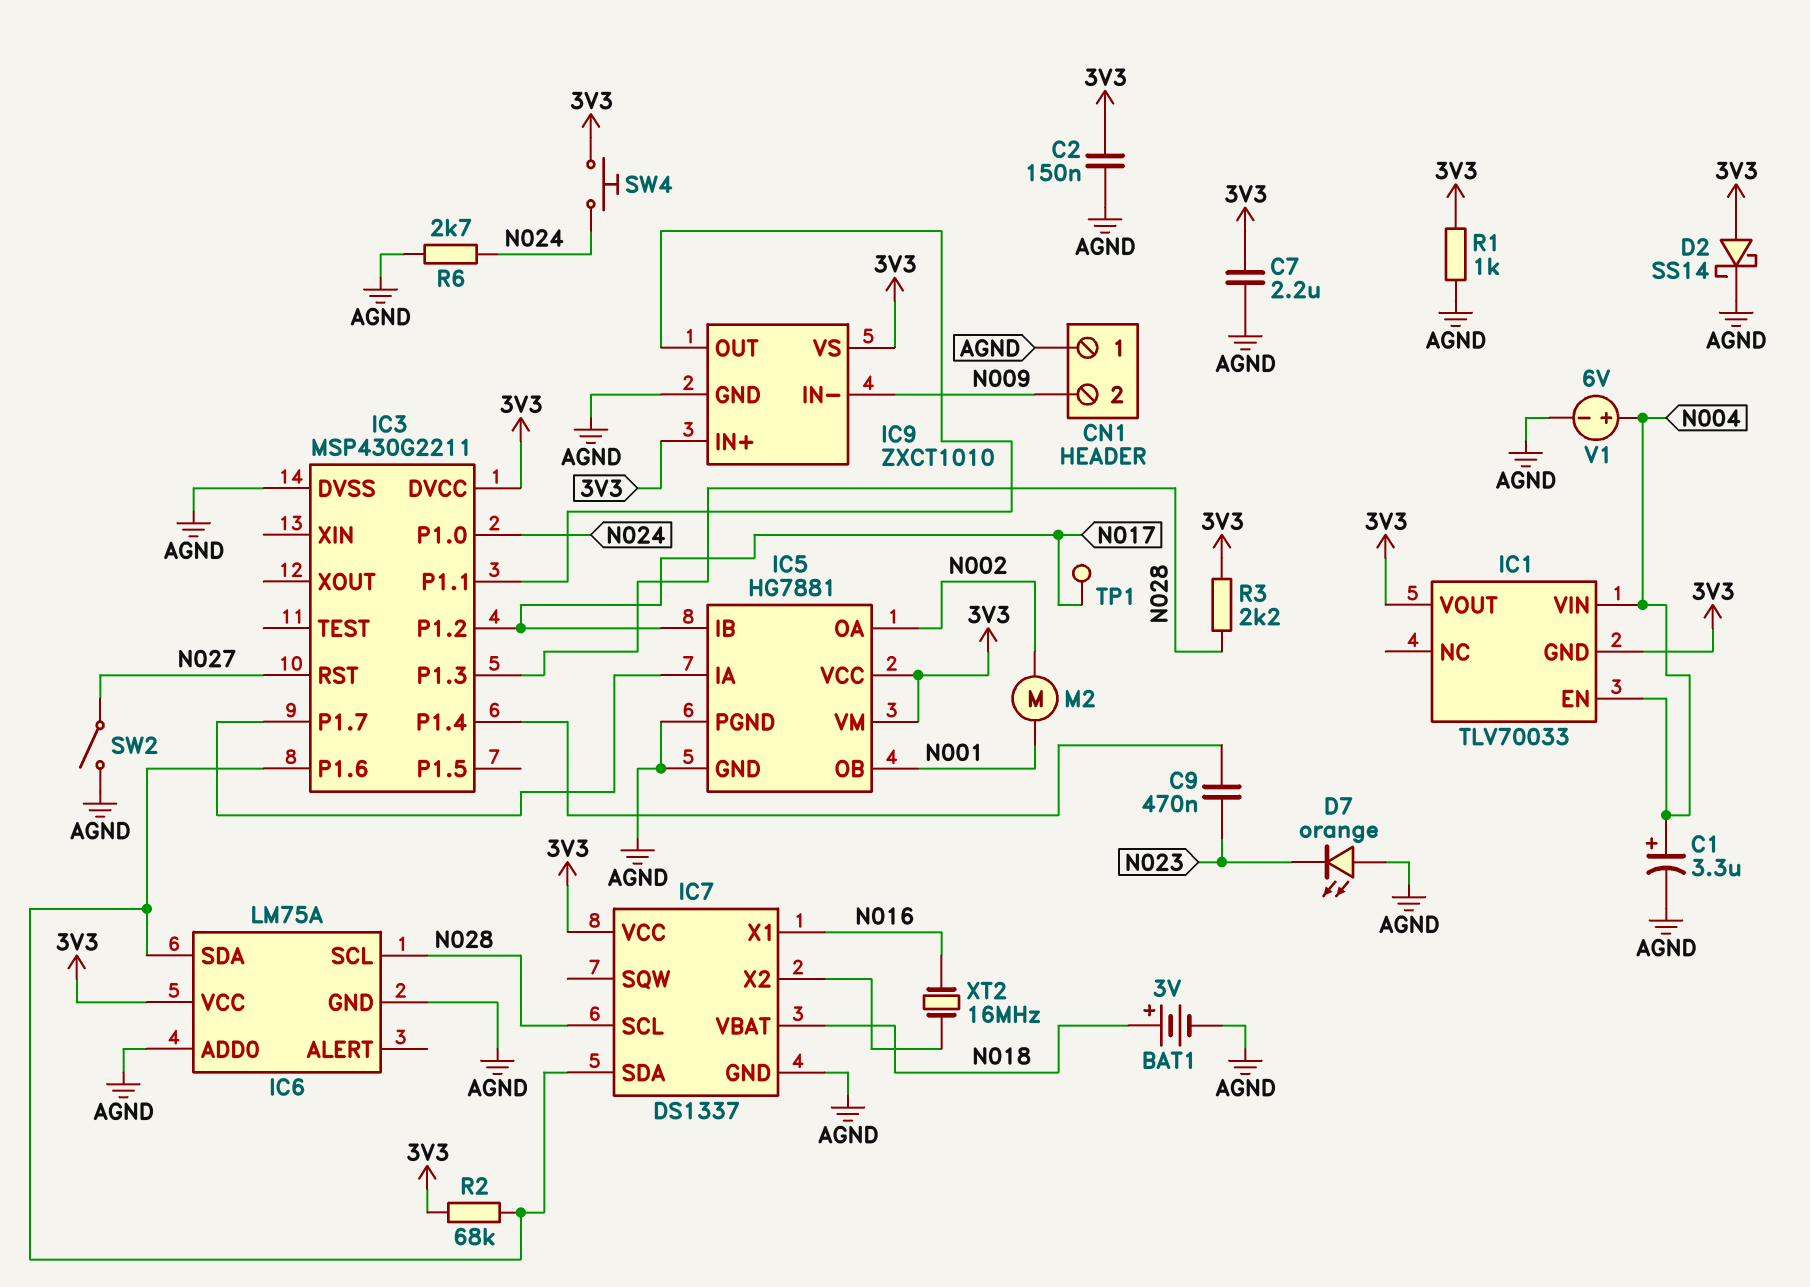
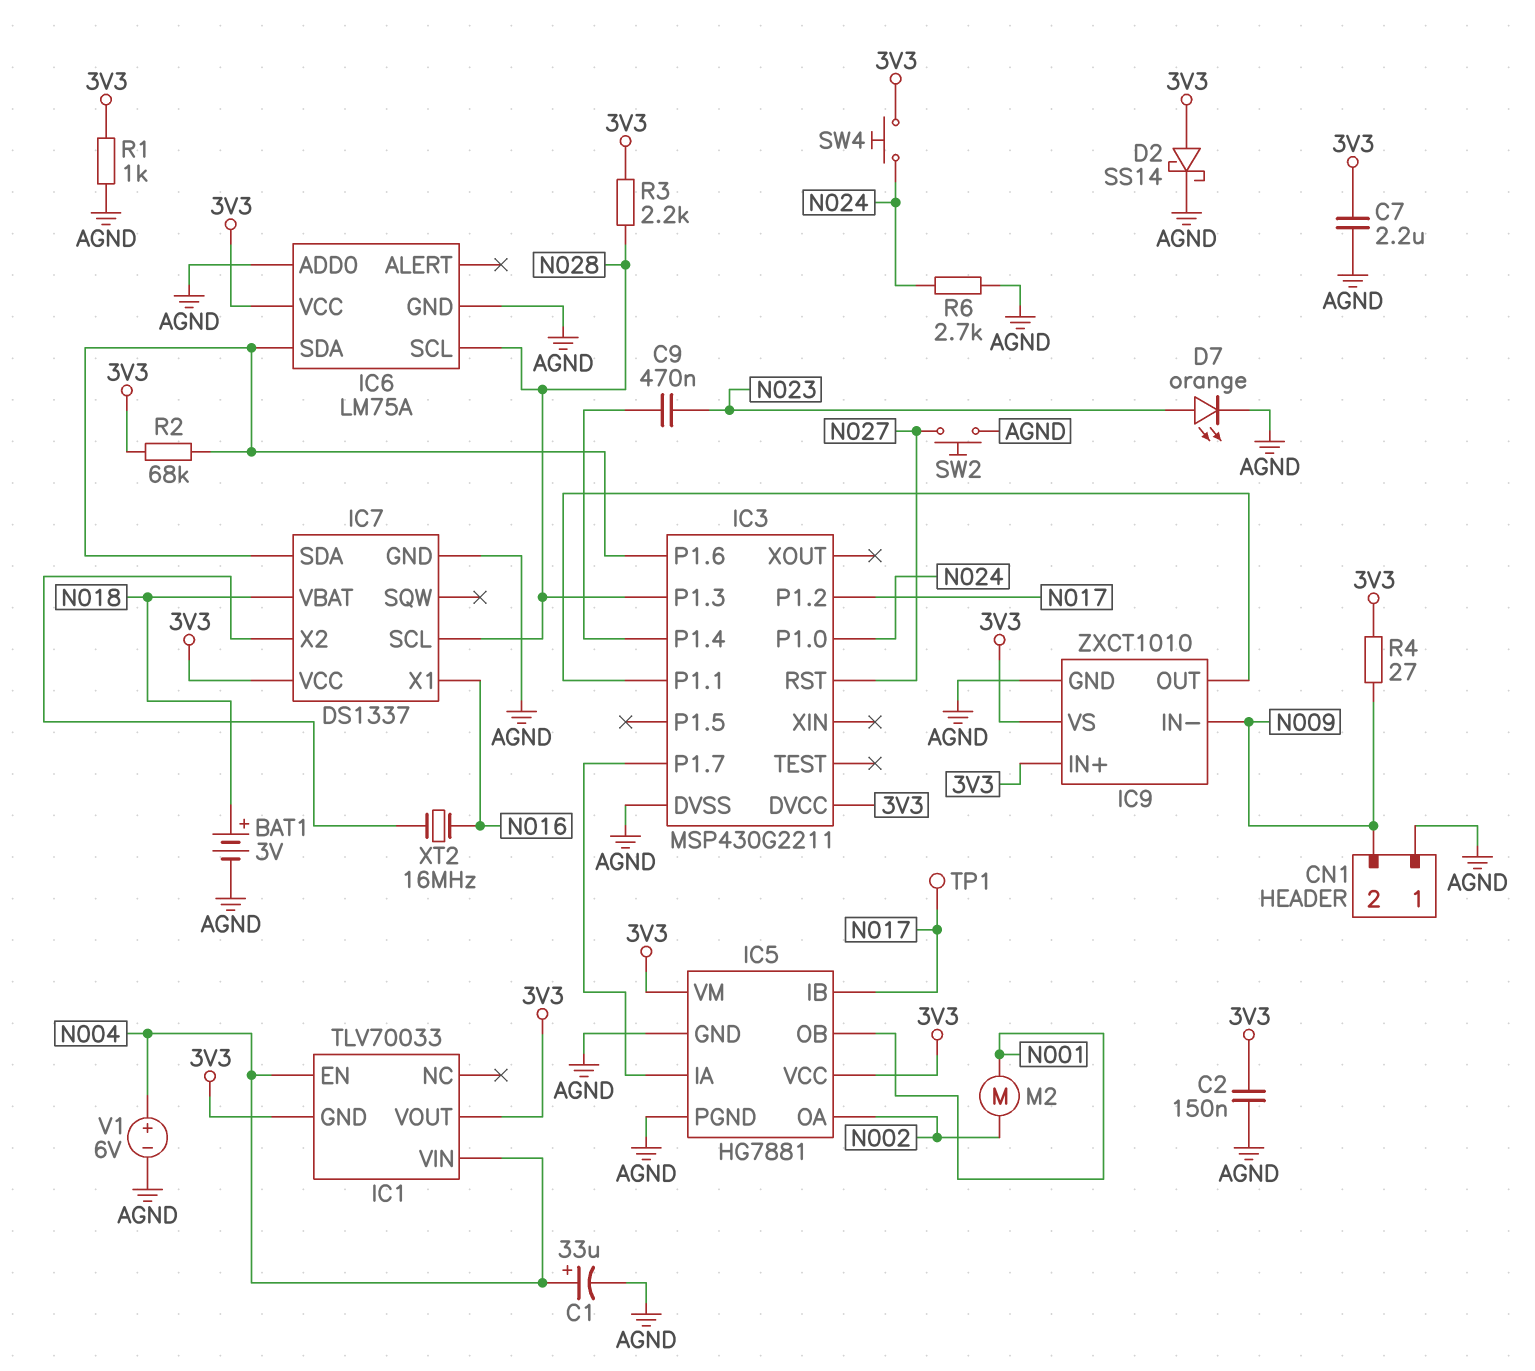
C1: 3.3uF (plus N004, minus AGND) -> 33uF (plus N004, minus AGND)
D7: LED orange (A AGND, K N023) -> LED orange (A N023, K AGND)
R4: none -> 27 (3V3, N009)
SW2: switch (AGND, N027) -> button (AGND, N027)

